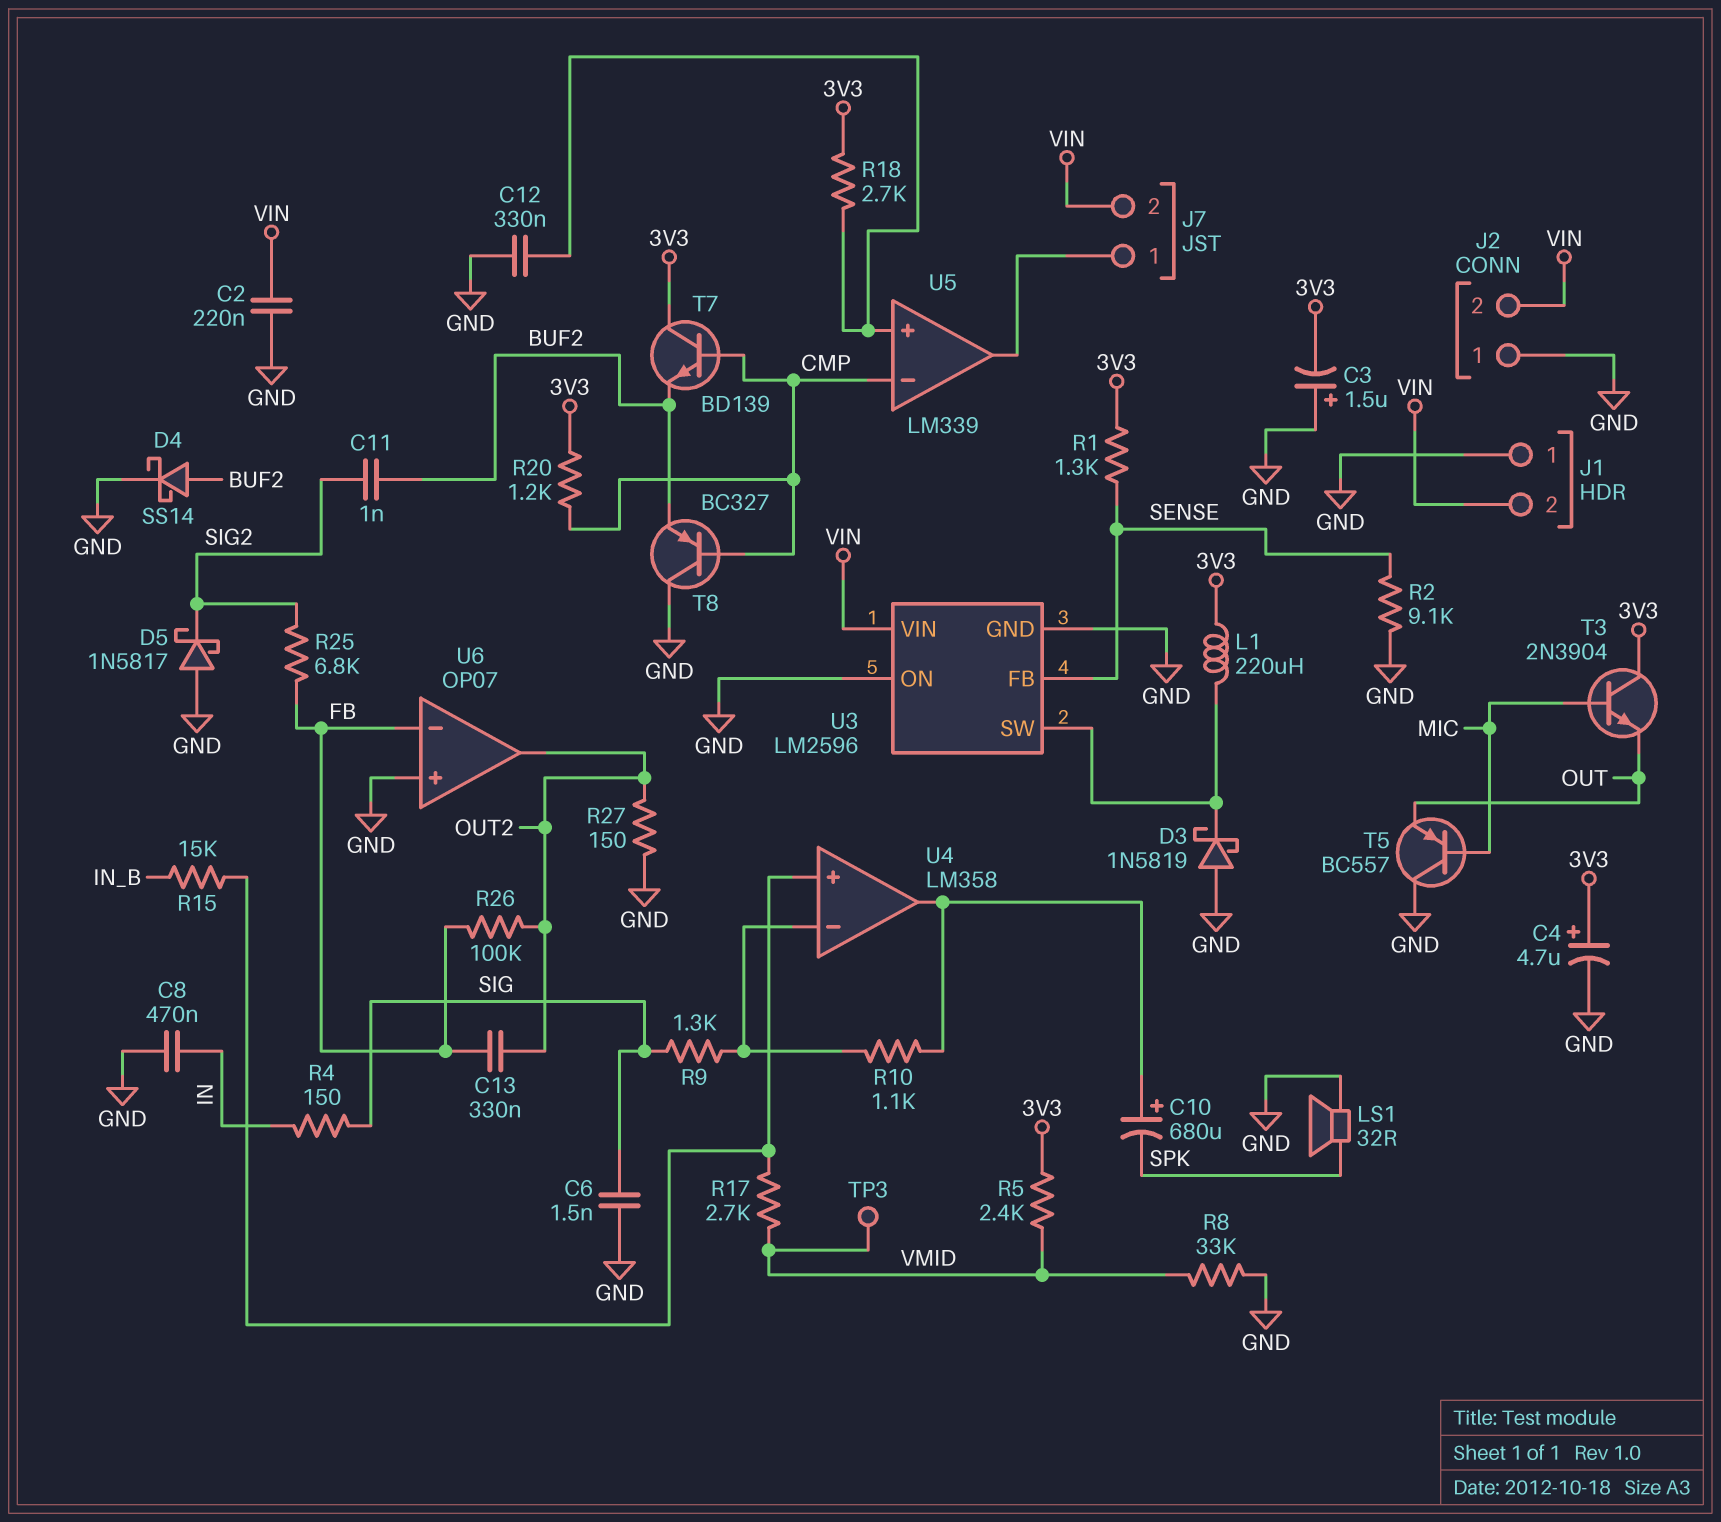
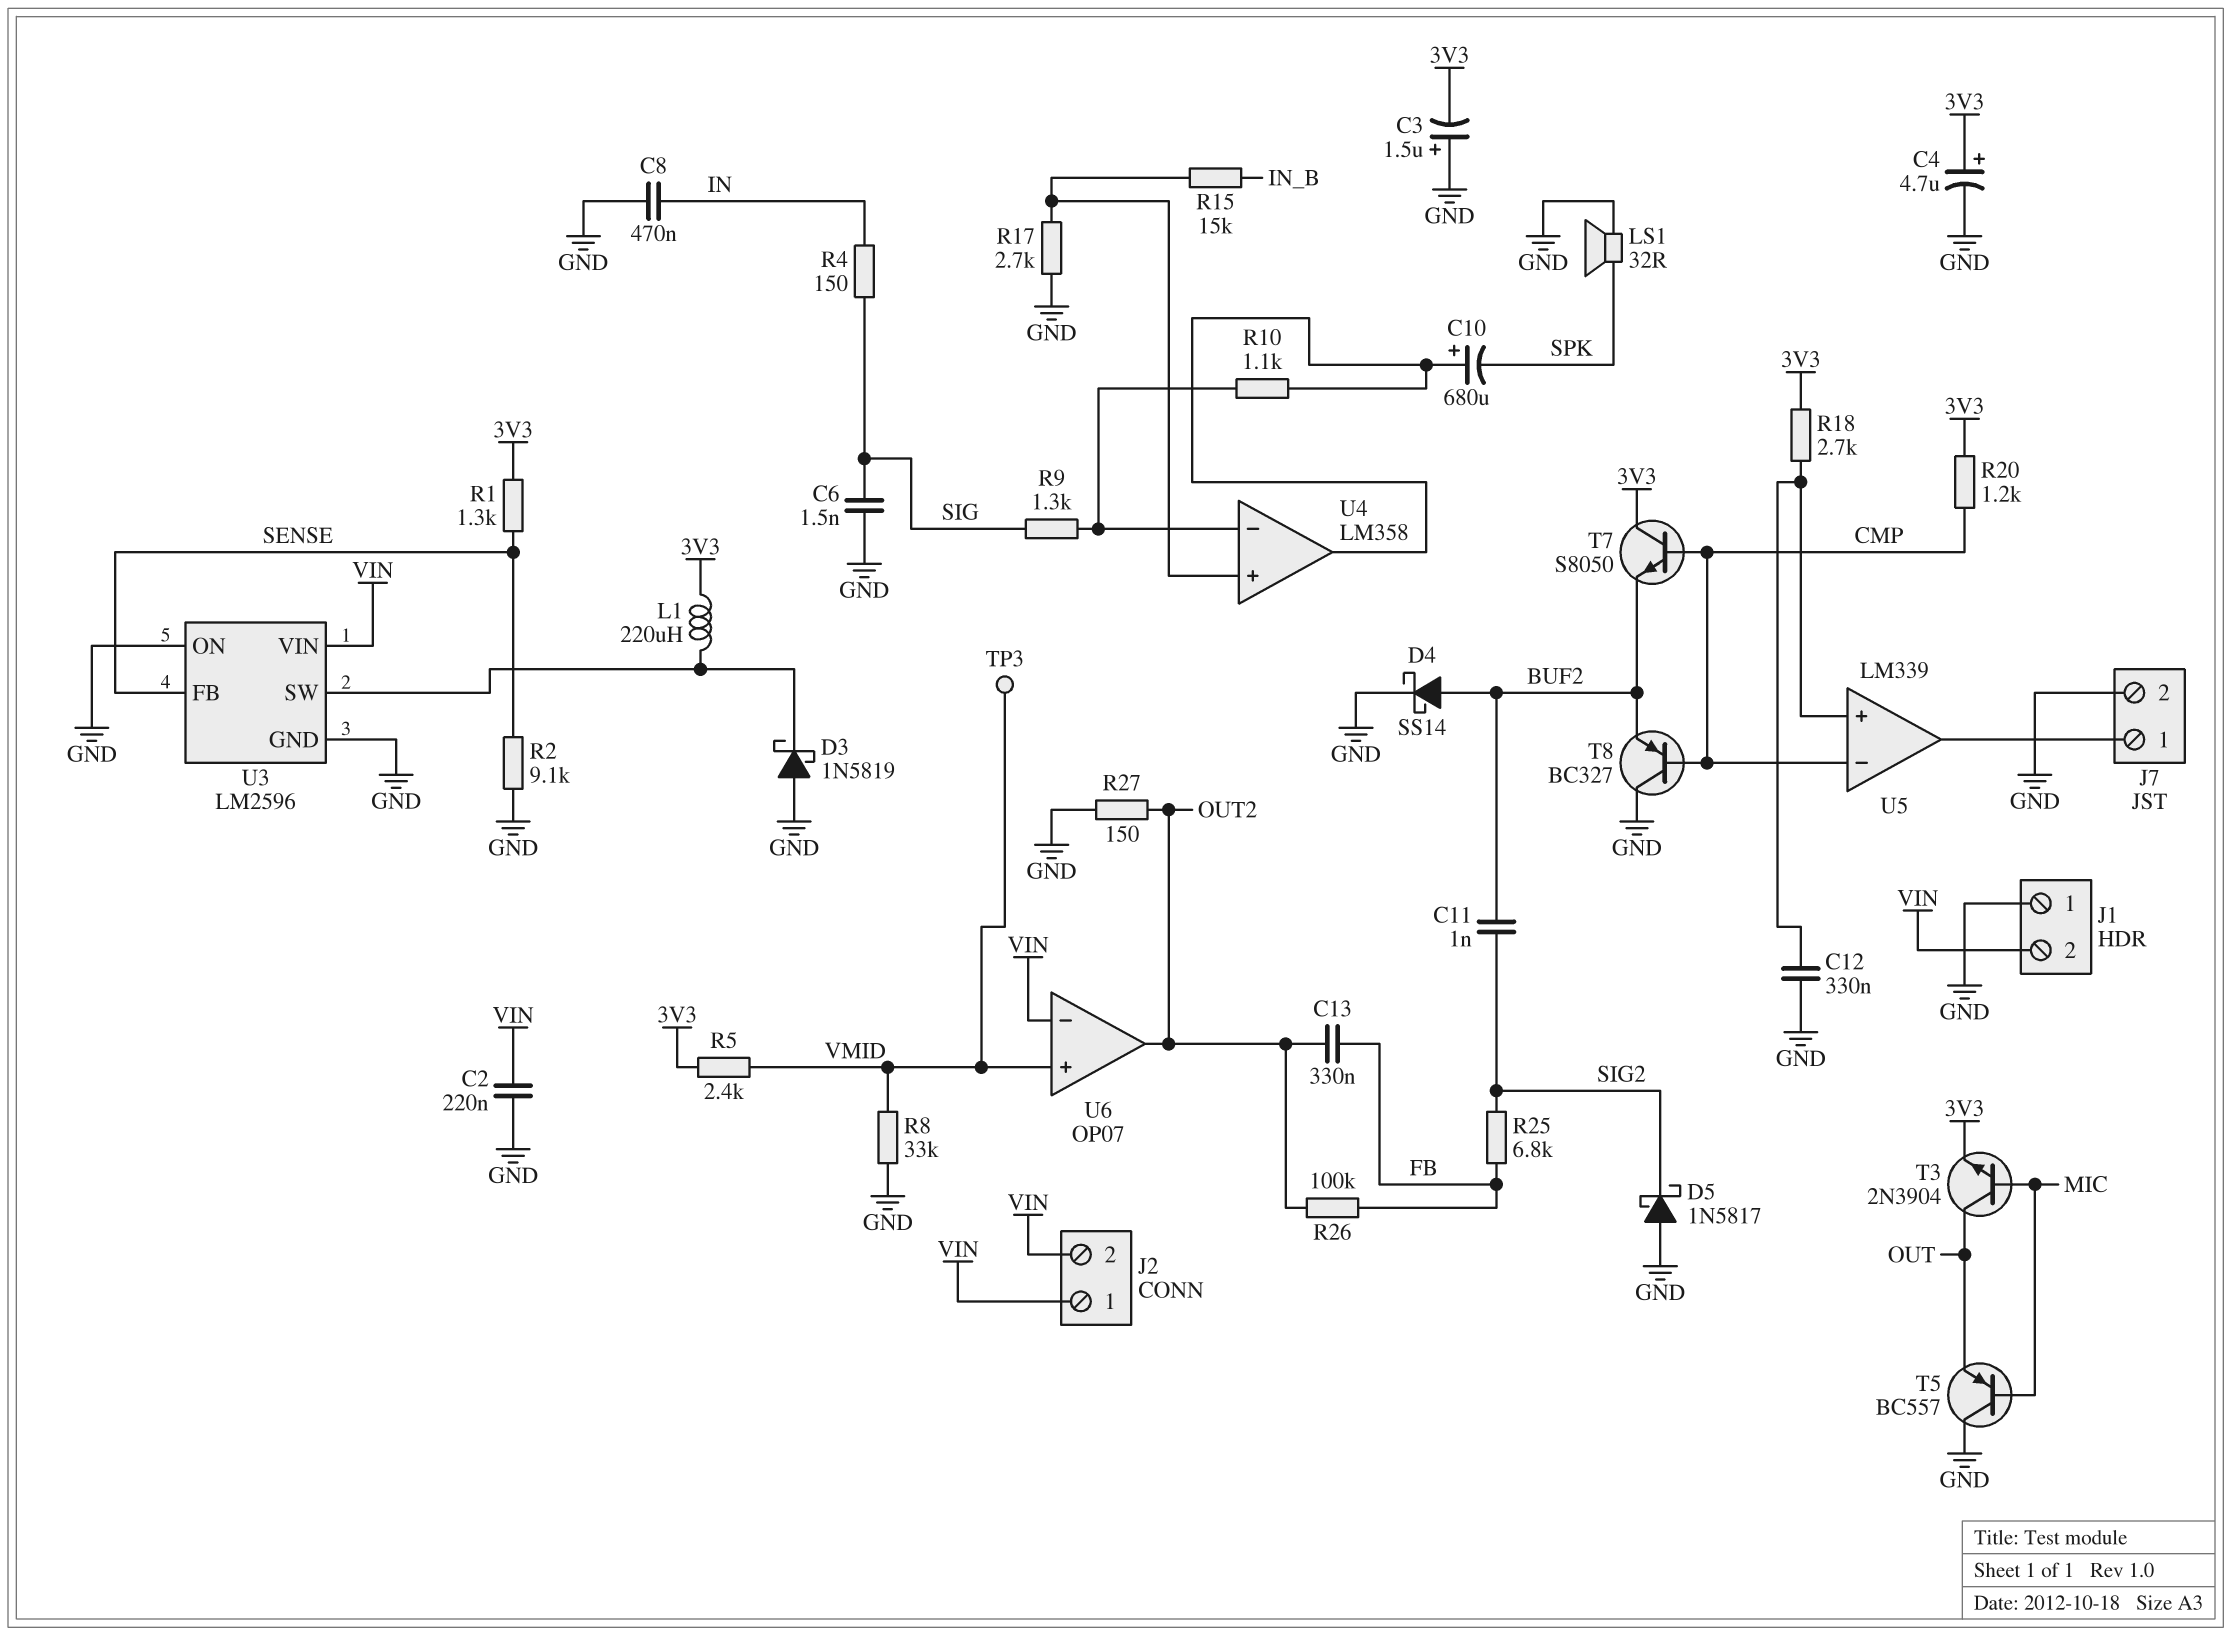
J2 pin 1: GND -> VIN
J7 pin 2: VIN -> GND
R17: 2.7k (U4/in+, VMID) -> 2.7k (GND, U4/in+)
T3: NPN 2N3904 (B MIC, C 3V3, E OUT) -> NPN 2N3904 (B MIC, C OUT, E 3V3)
T7: NPN BD139 (B CMP, C 3V3, E BUF2) -> NPN S8050 (B CMP, C 3V3, E BUF2)
U6 pin in+: GND -> VMID
U6 pin in-: FB -> VIN

